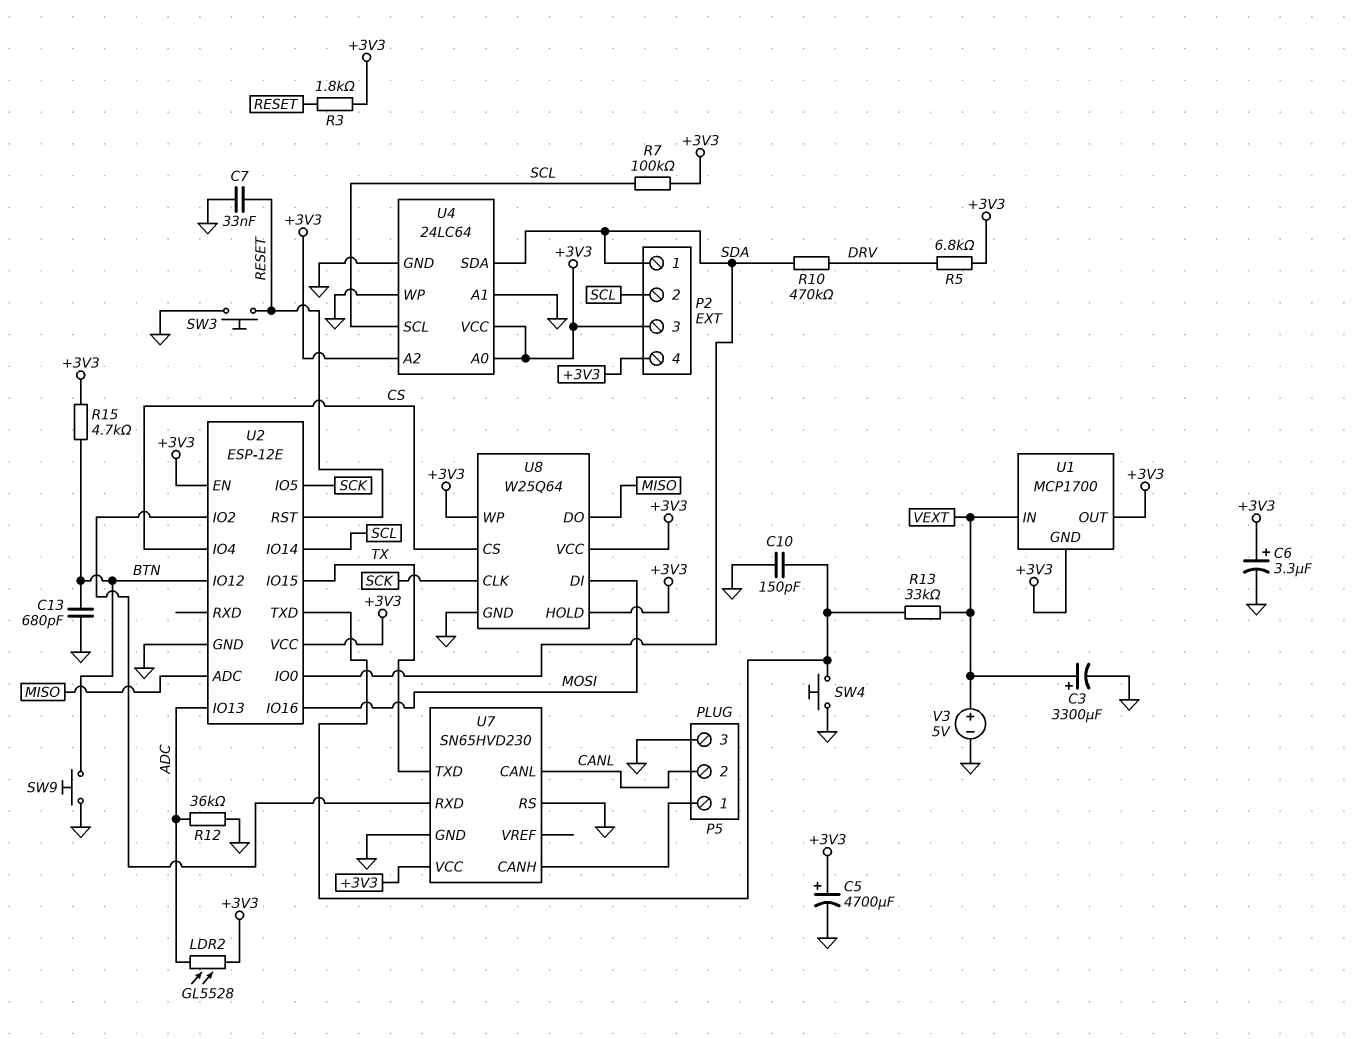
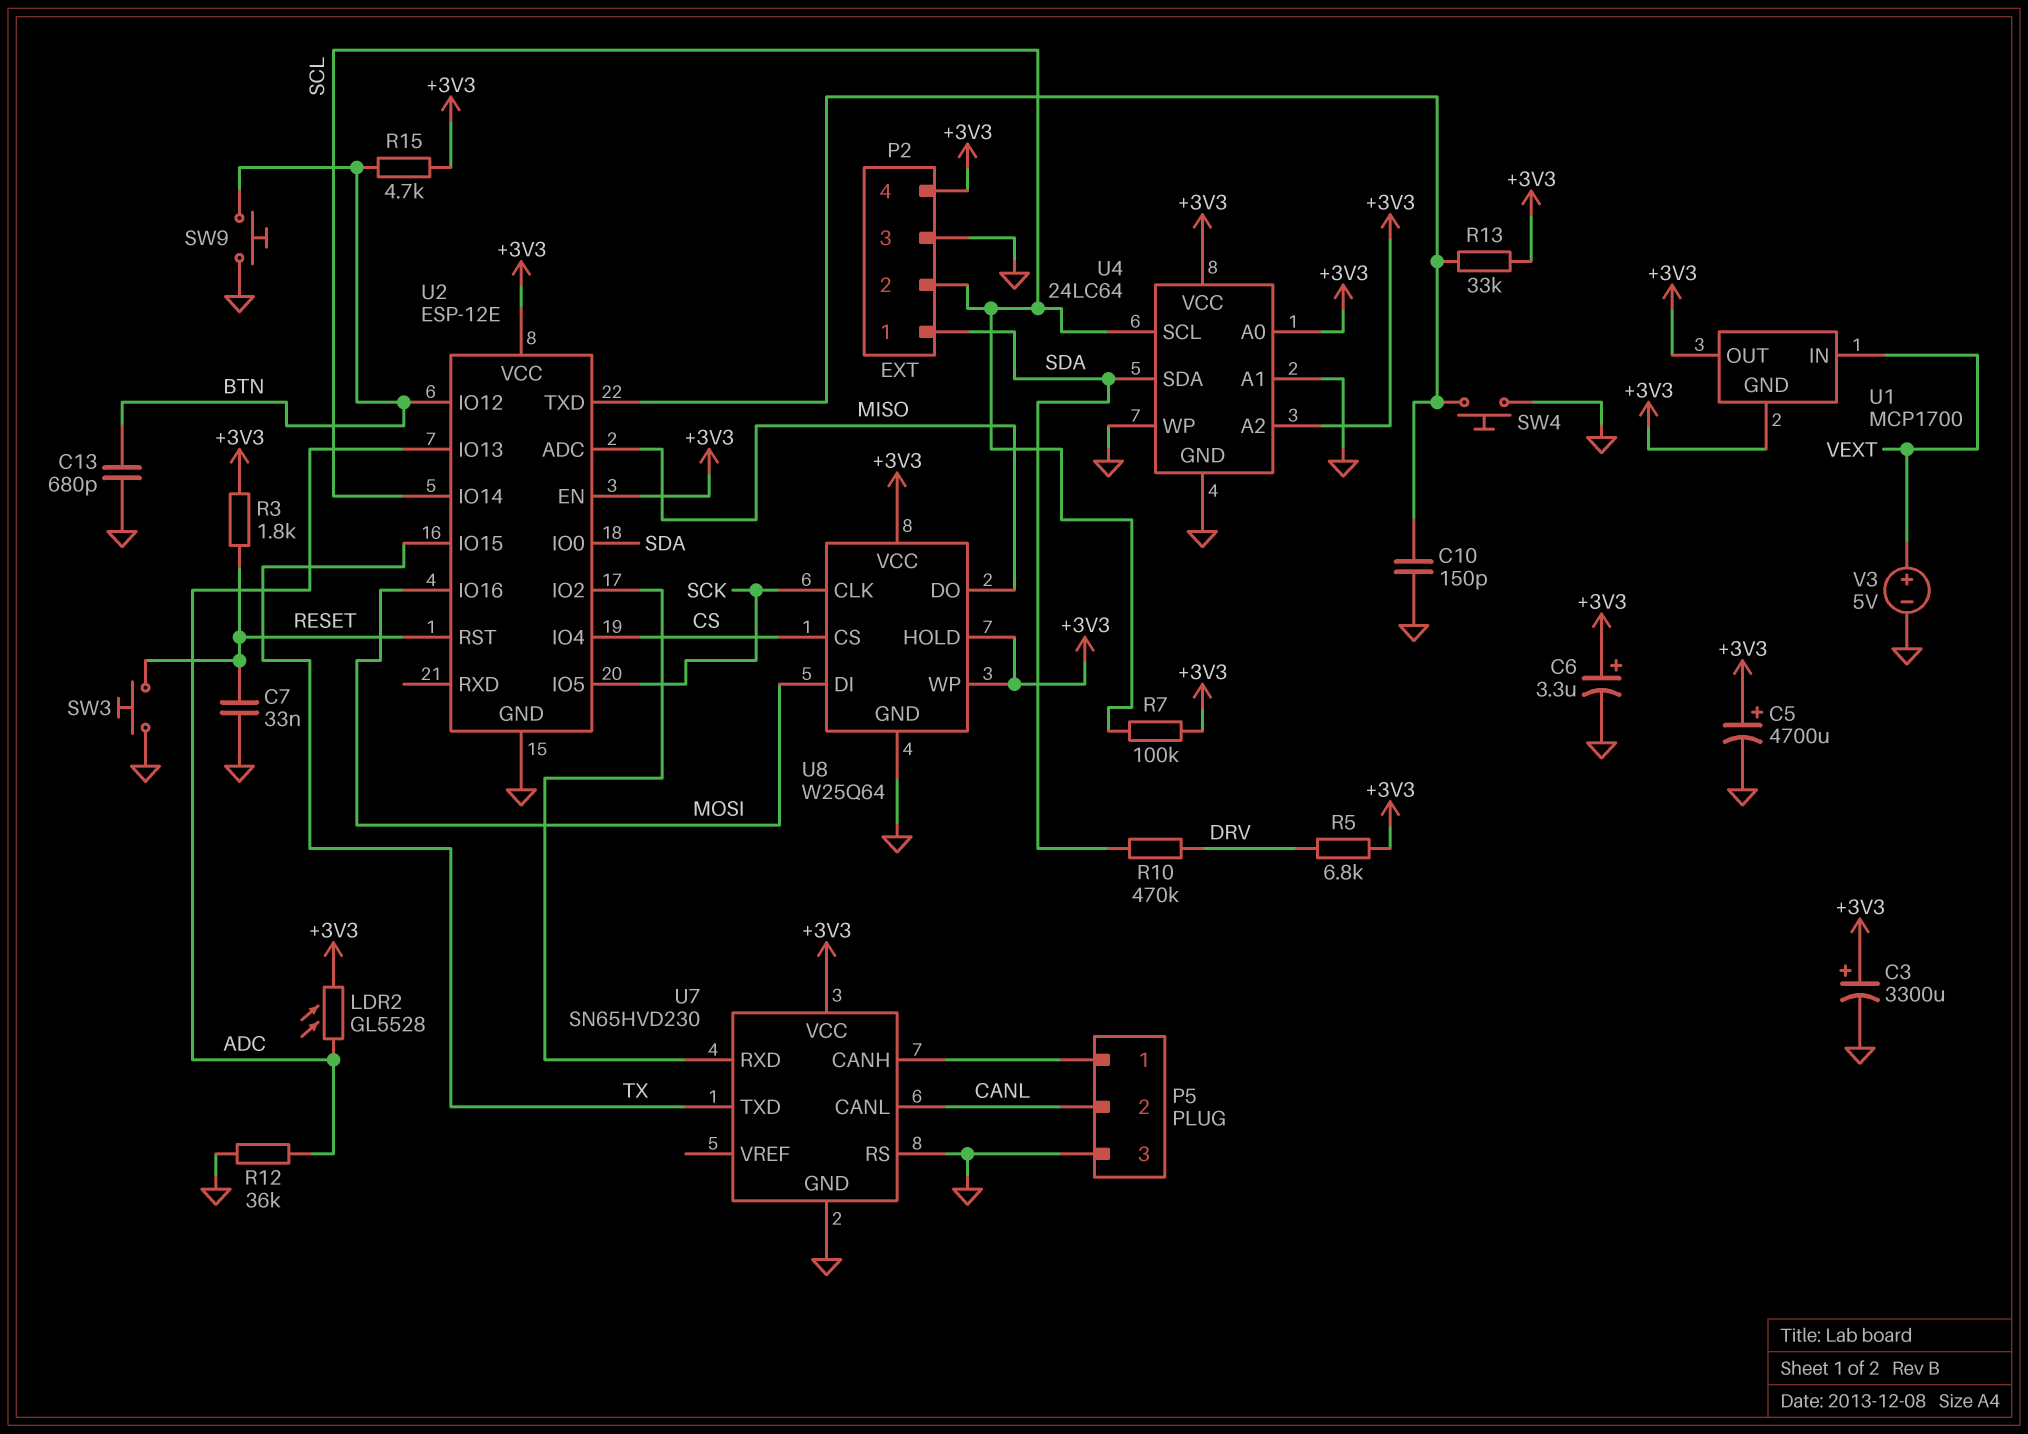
C3: 3300uF (plus VEXT, minus GND) -> 3300uF (plus +3V3, minus GND)
P2 pin 3: +3V3 -> GND
R13: 33k (U2/TXD, VEXT) -> 33k (+3V3, U2/TXD)

